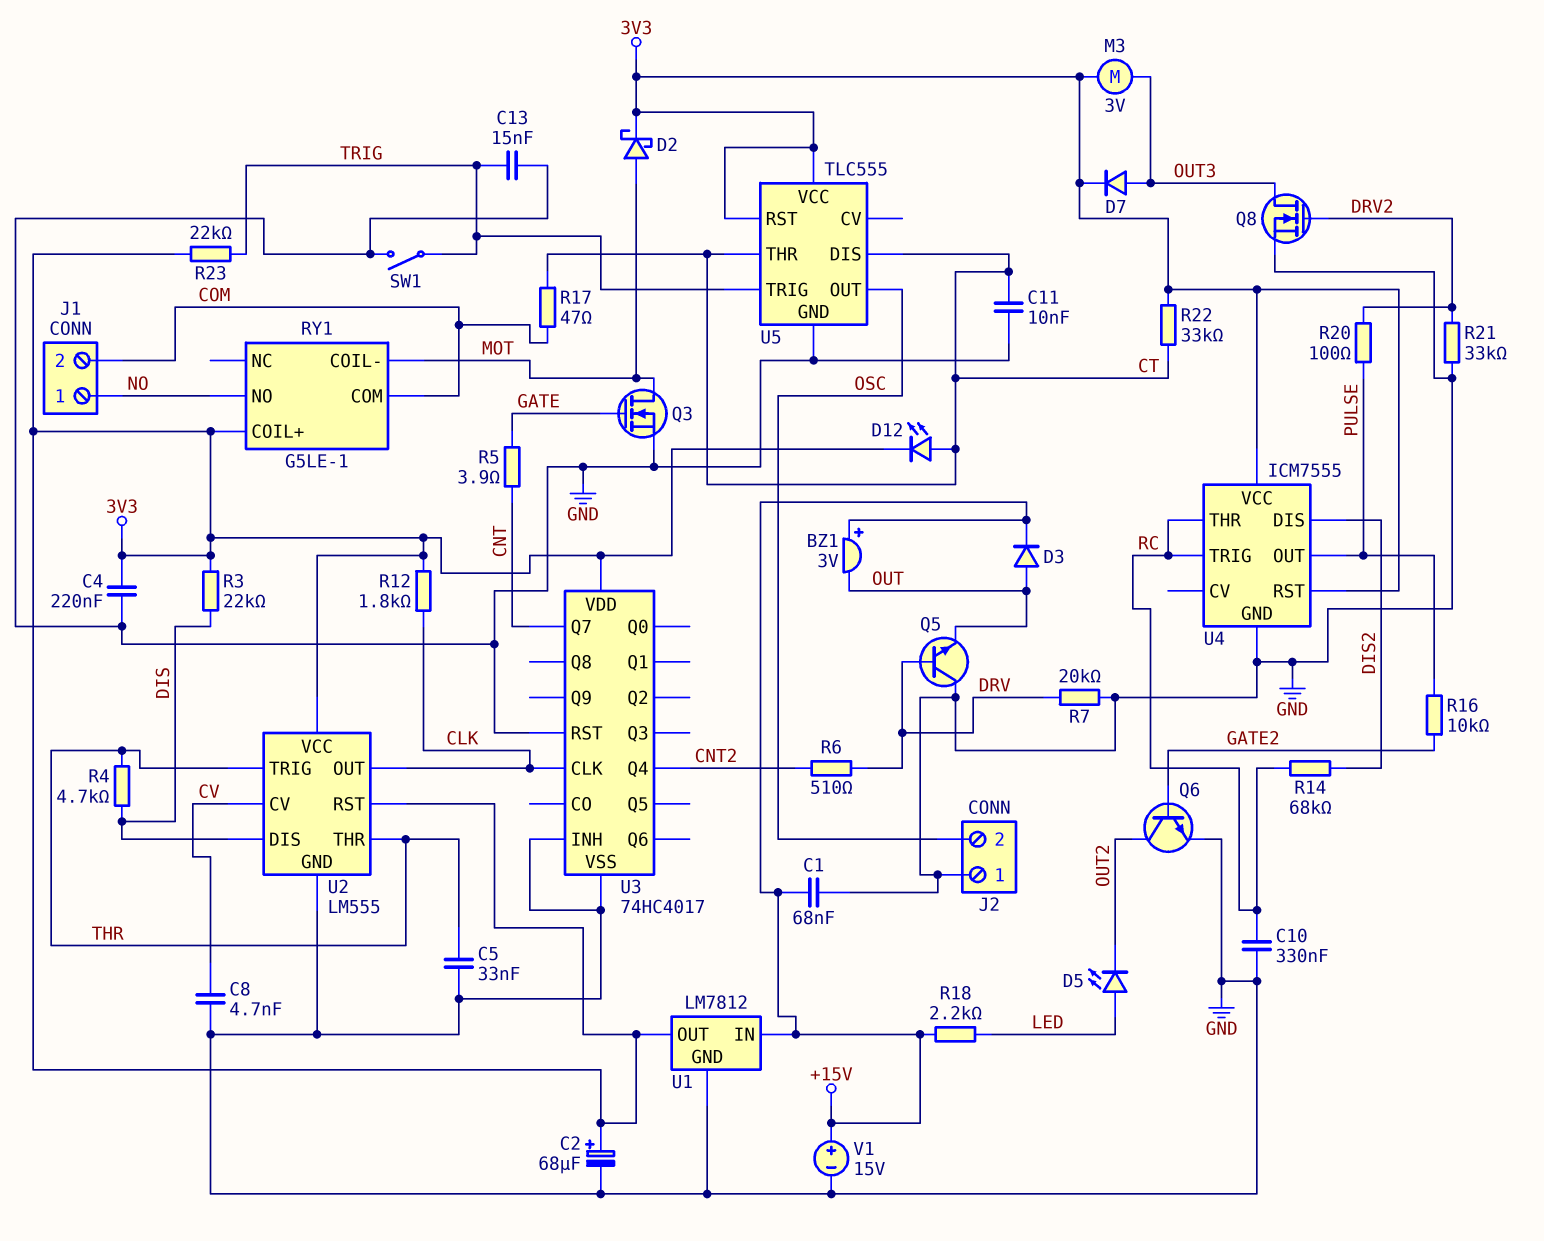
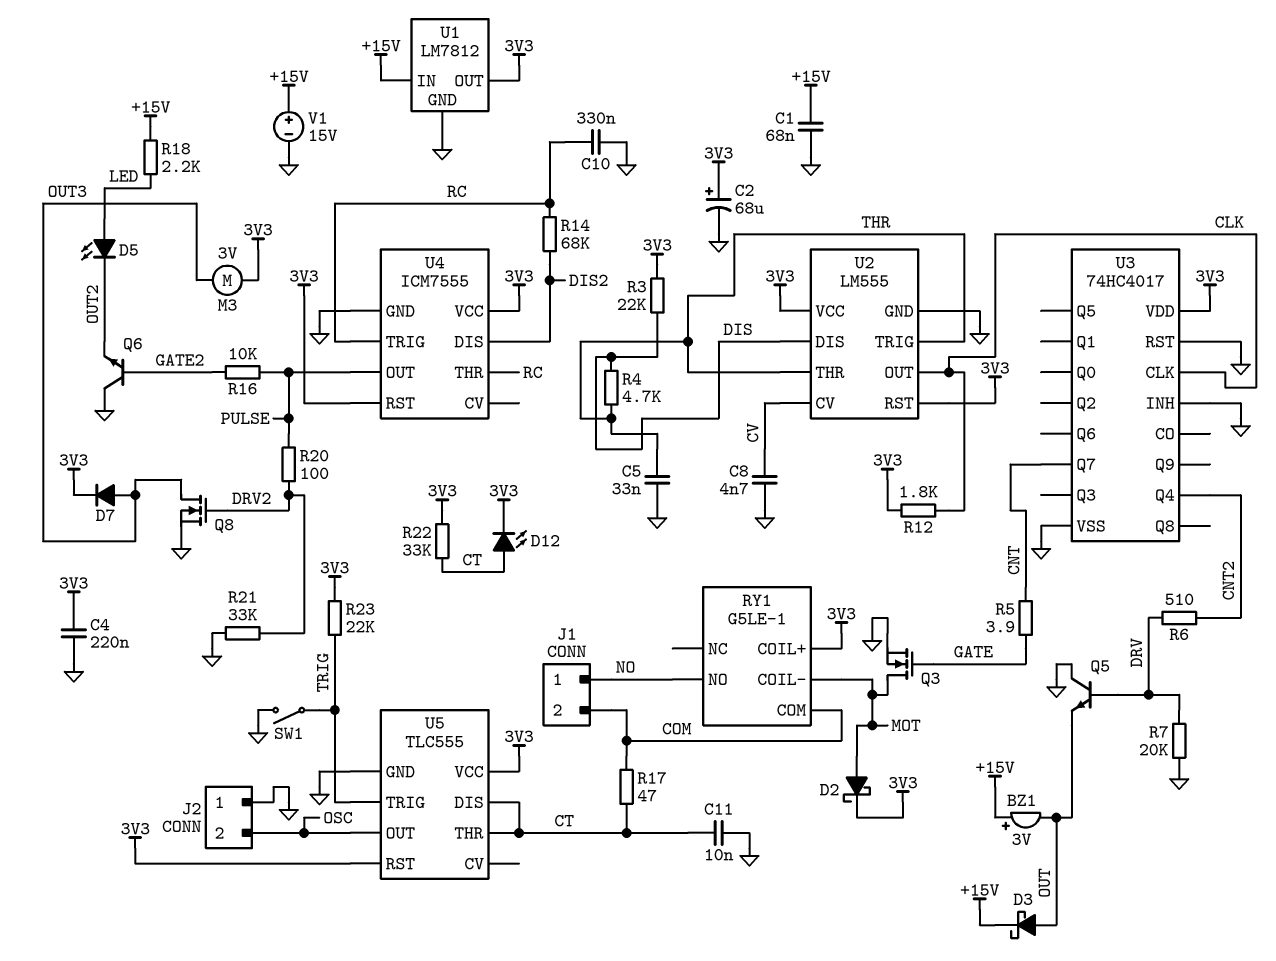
C13: 15nF (GND, TRIG) -> none
D3: diode (A OUT, K +15V) -> schottky (A OUT, K +15V)
Q6: NPN (B GATE2, C OUT2, E GND) -> NPN (B GATE2, C GND, E OUT2)

